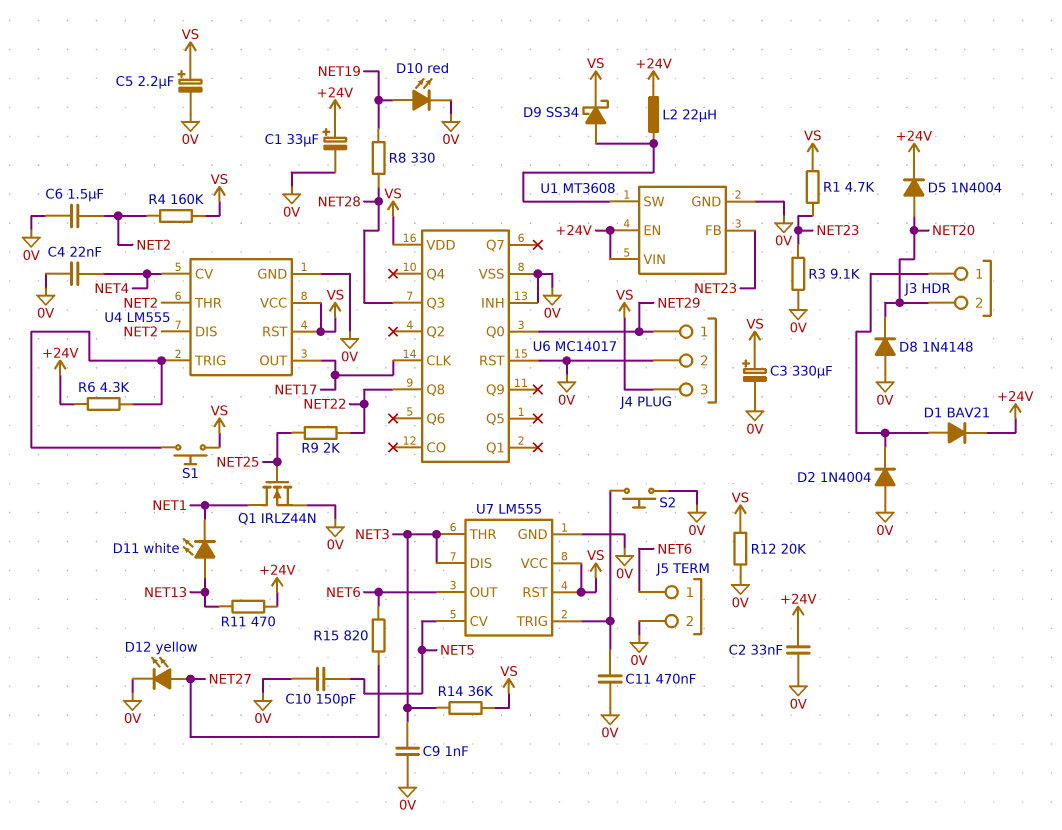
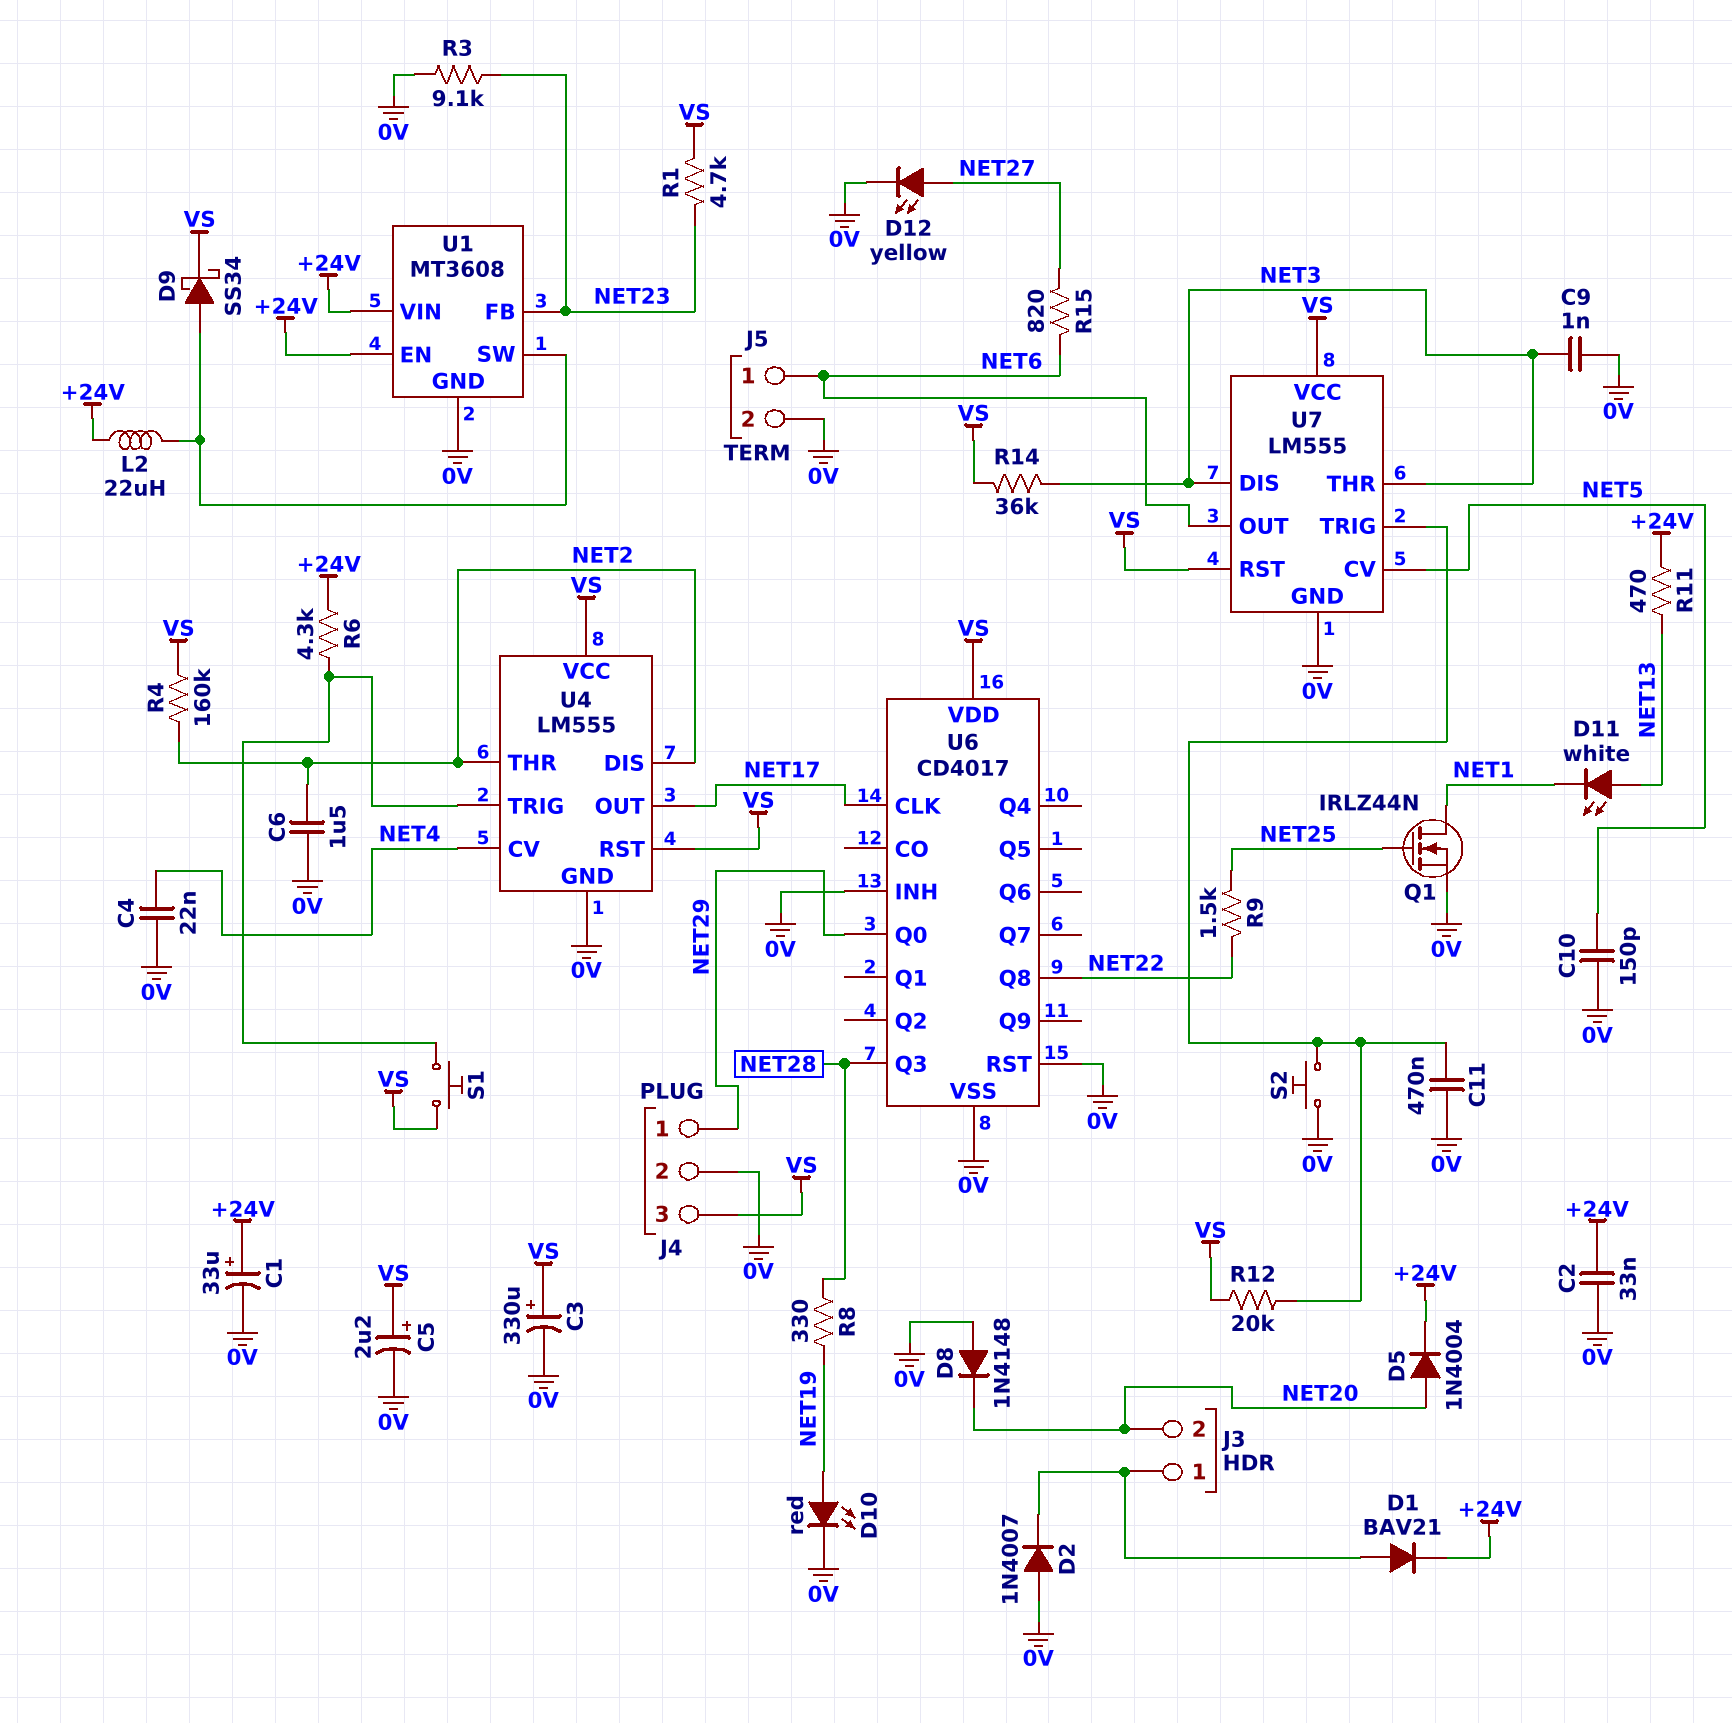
D2: diode 1N4004 (A 0V, K J3/1) -> diode 1N4007 (A 0V, K J3/1)
R9: 2k (NET22, NET25) -> 1.5k (NET22, NET25)
R12: 20k (0V, VS) -> 20k (U7/TRIG, VS)
U6: MC14017 -> CD4017

